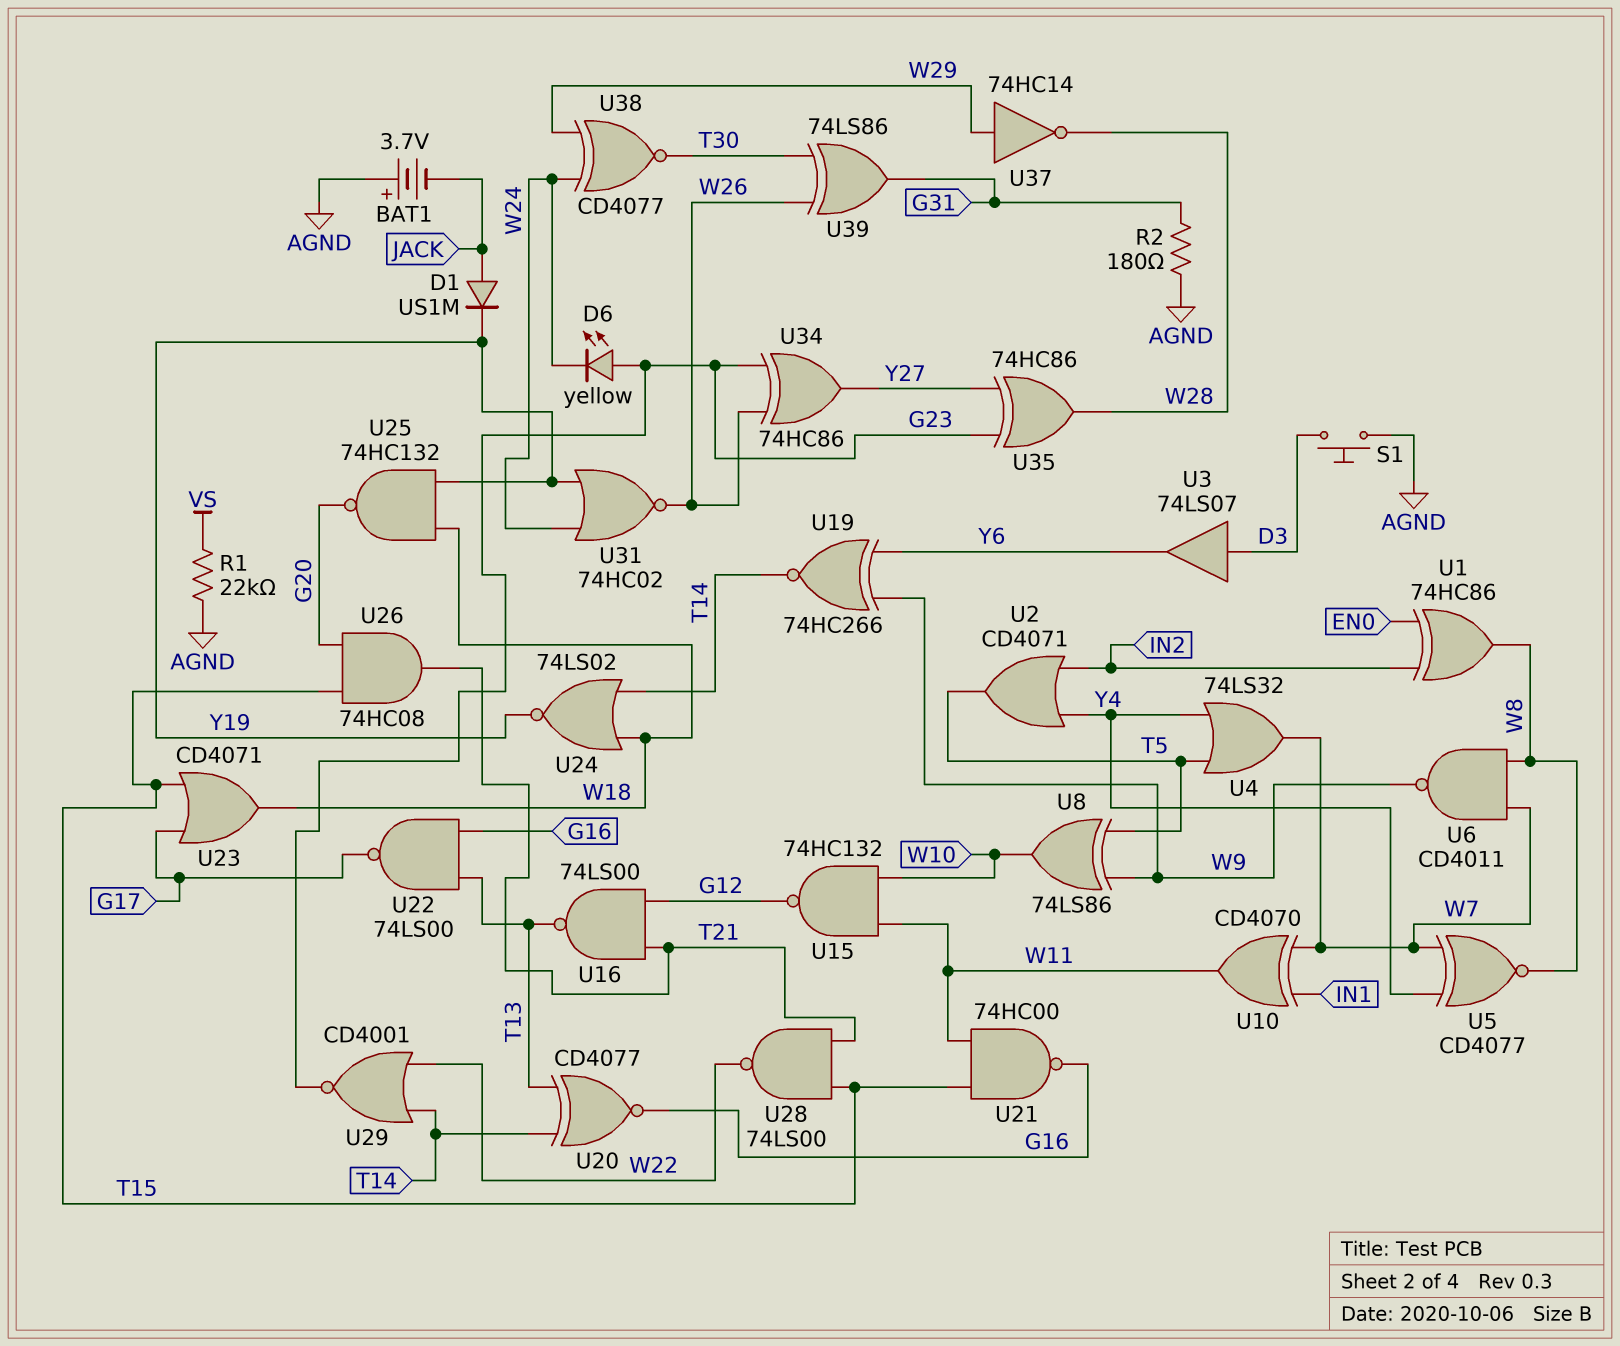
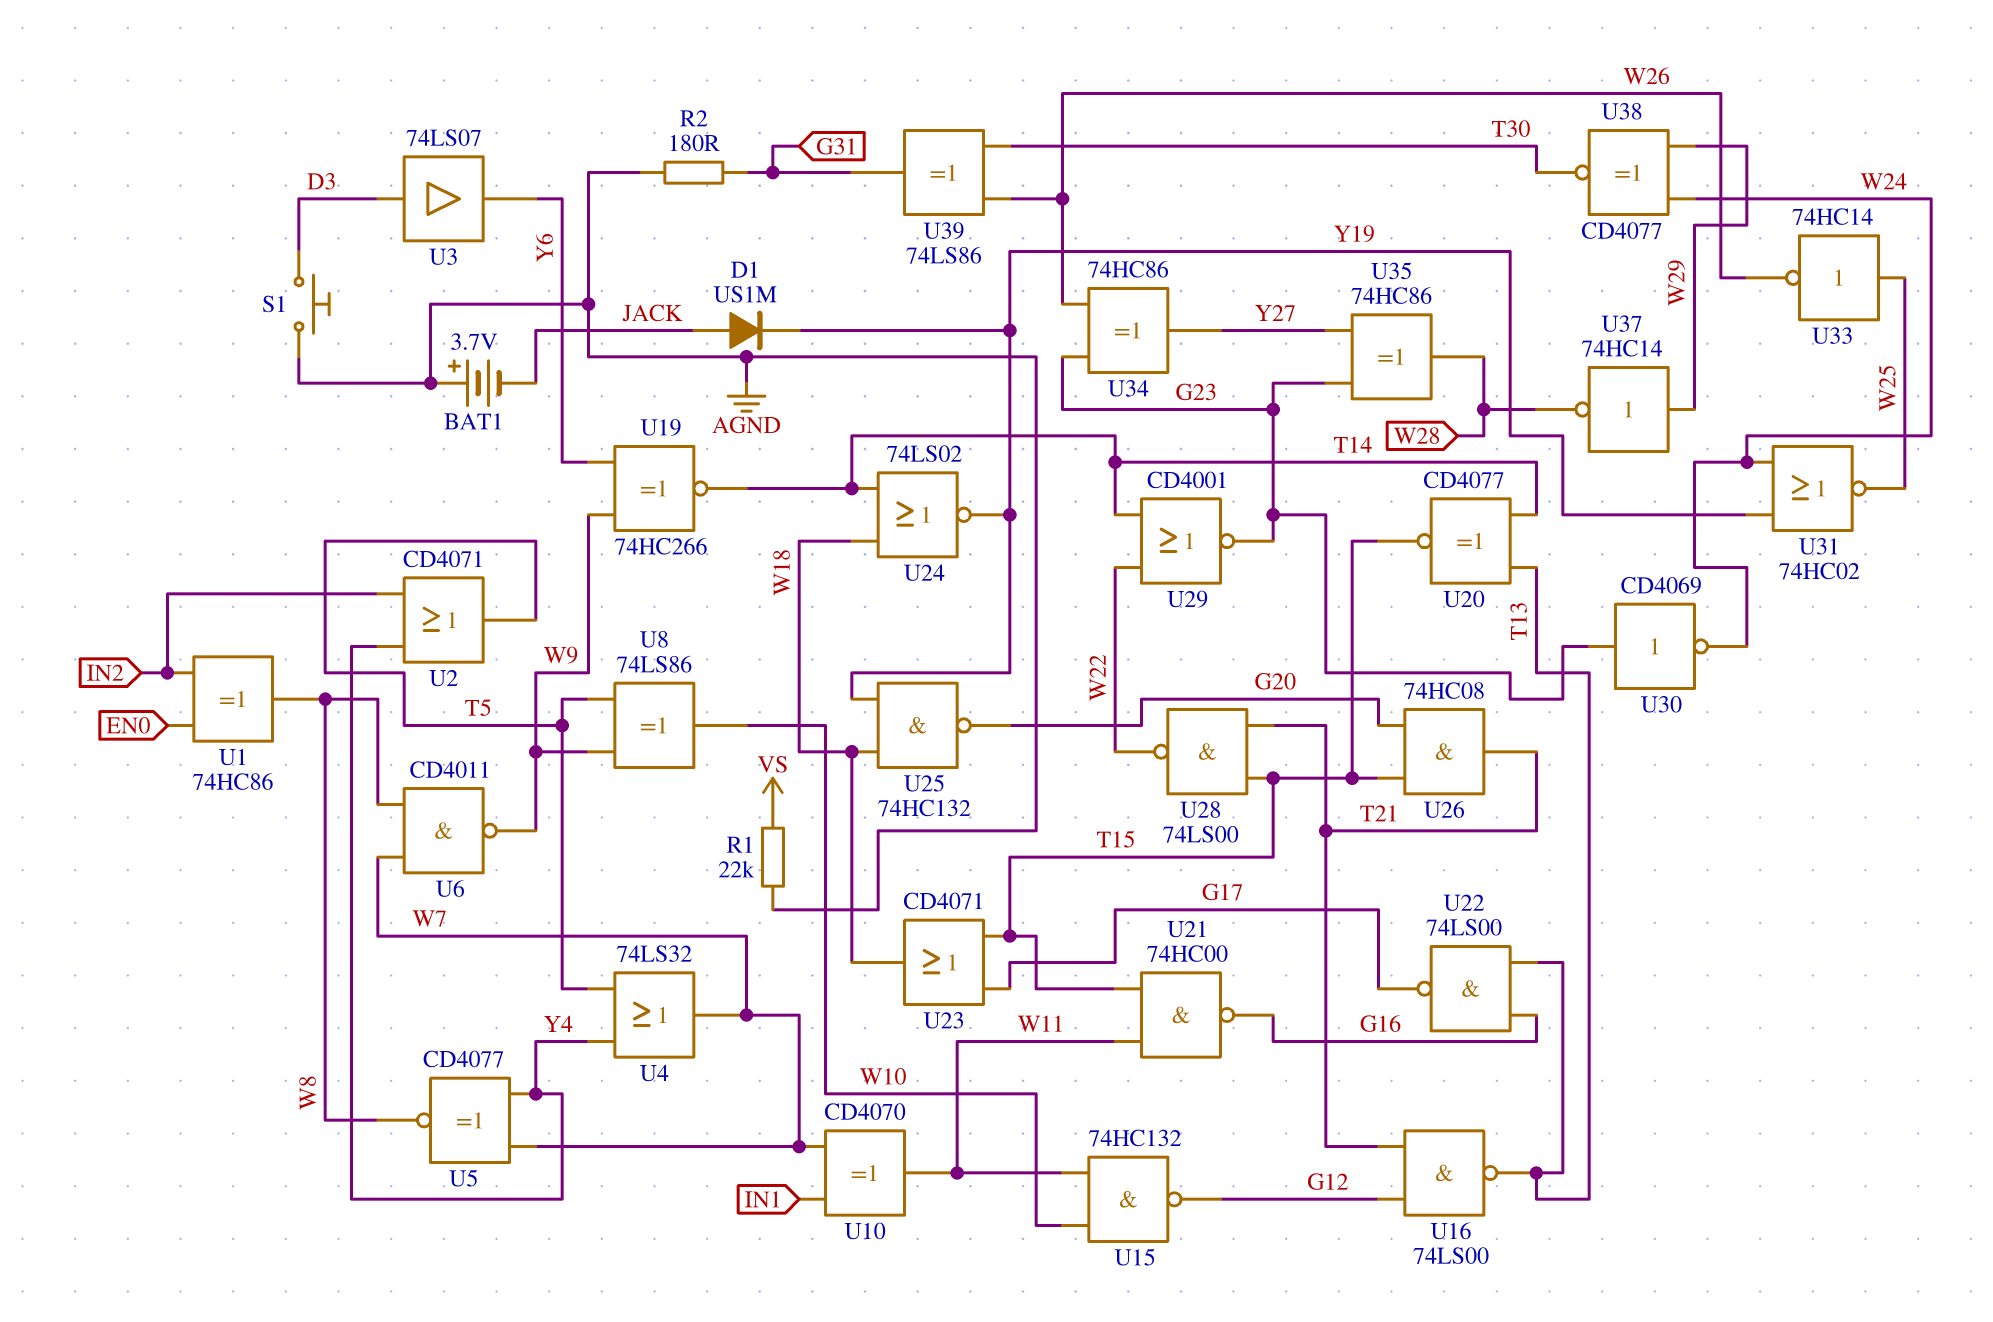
D6: LED yellow (A G23, K W24) -> none
U20: XNOR CD4077 (in T13, in T14, out G16) -> XNOR CD4077 (in T13, in T14, out T15)
U30: none -> NOT CD4069 (in G23, out W24)
U31: NOR 74HC02 (in W24, in Y19, out W26) -> NOR 74HC02 (in W24, in Y19, out W25)
U33: none -> NOT 74HC14 (in W25, out W26)

